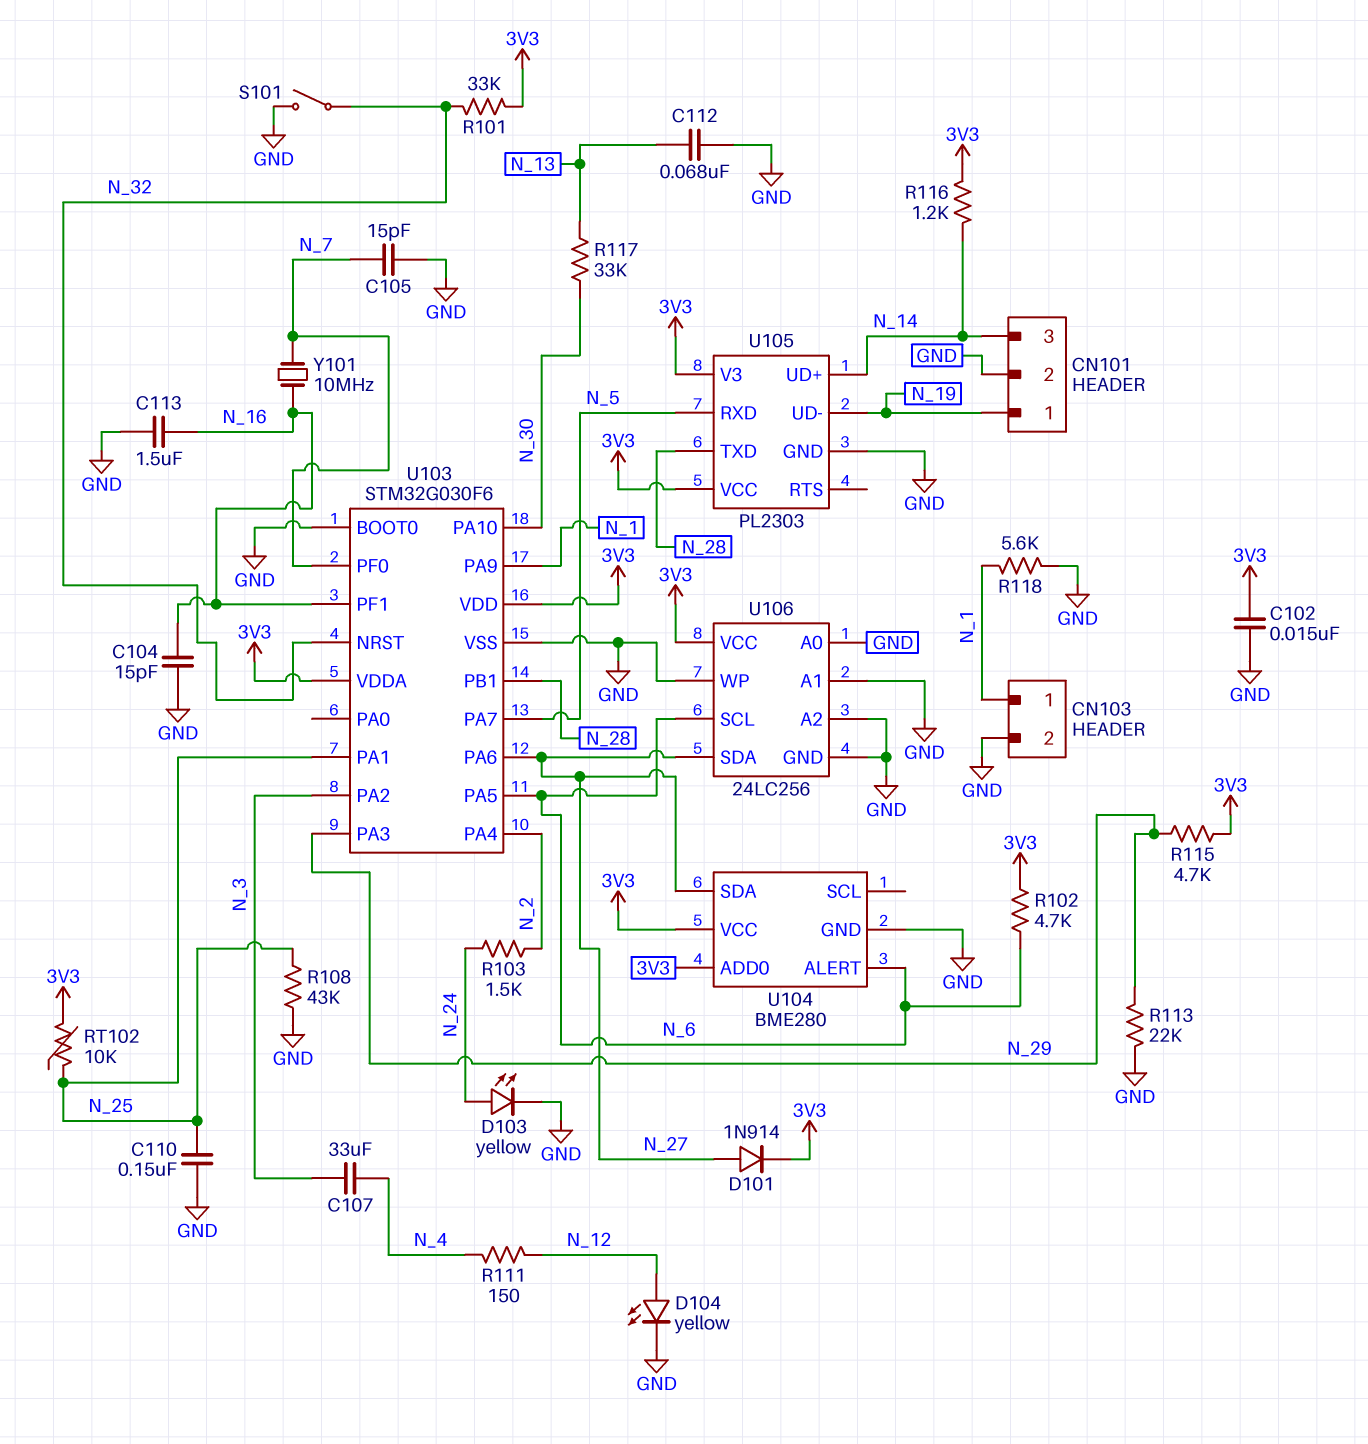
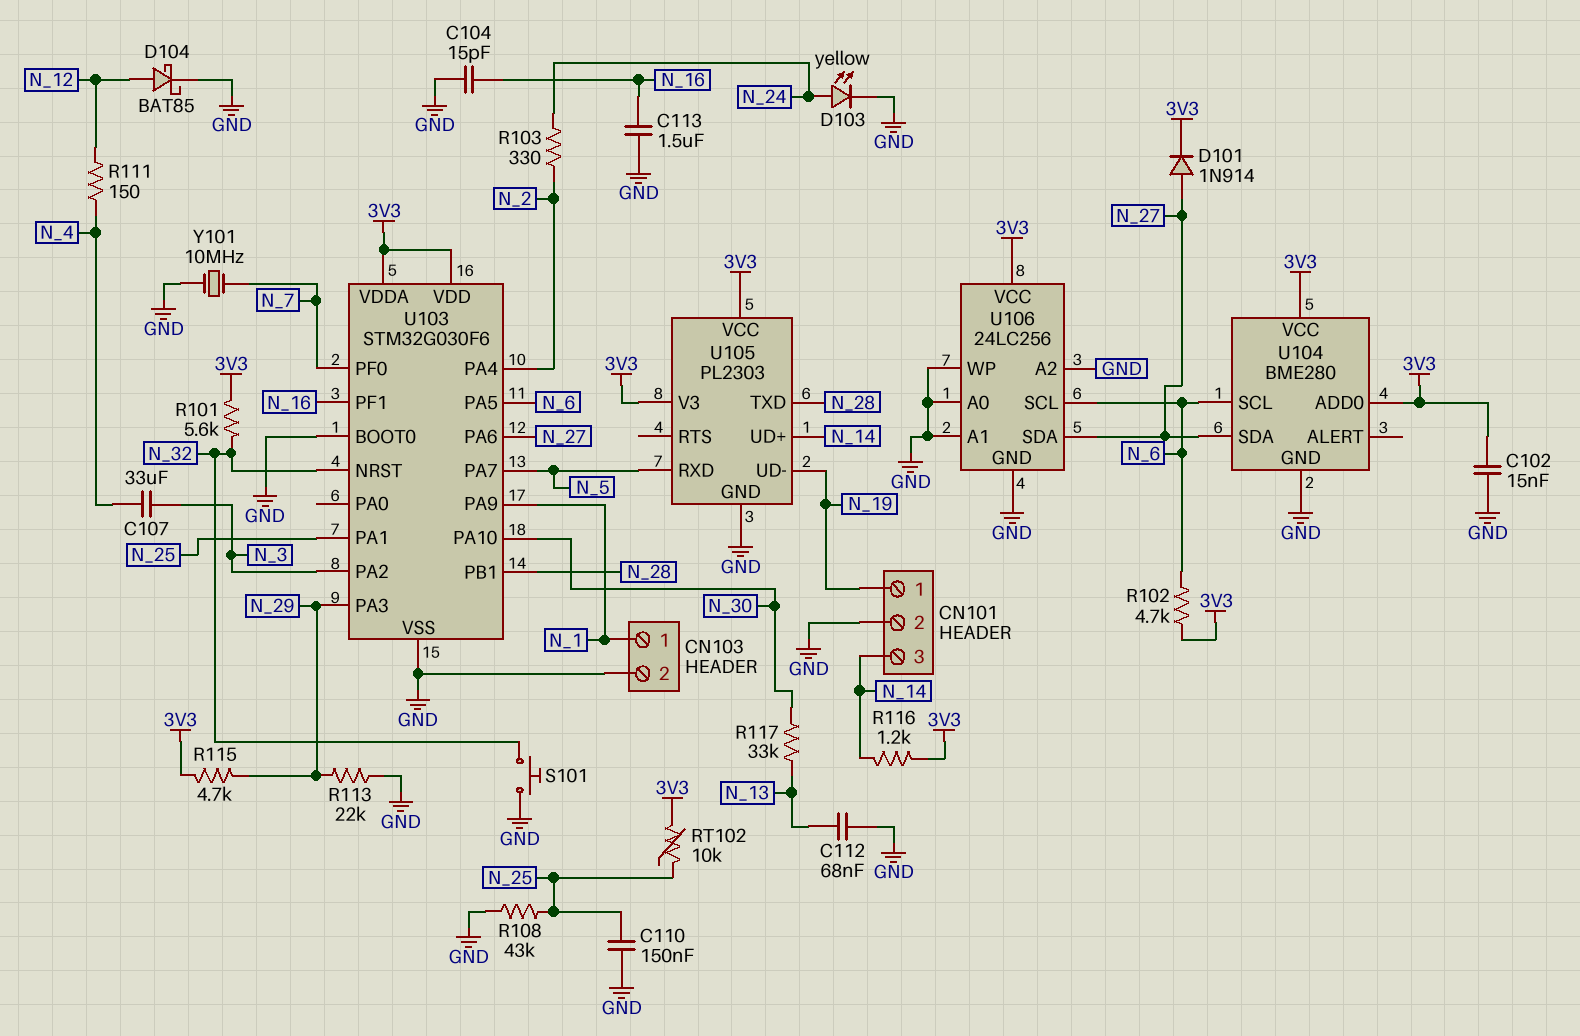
C105: 15pF (GND, N_7) -> none
D104: LED yellow (A N_12, K GND) -> schottky BAT85 (A N_12, K GND)
R101: 33k (3V3, N_32) -> 5.6k (3V3, N_32)
R103: 1.5k (N_2, N_24) -> 330 (N_2, N_24)
R118: 5.6k (GND, N_1) -> none
S101: switch (GND, N_32) -> button (GND, N_32)
U104 pin ALERT: N_6 -> none
U104 pin SCL: none -> N_6
Y101: 10MHz (N_7, N_16) -> 10MHz (GND, N_7)

